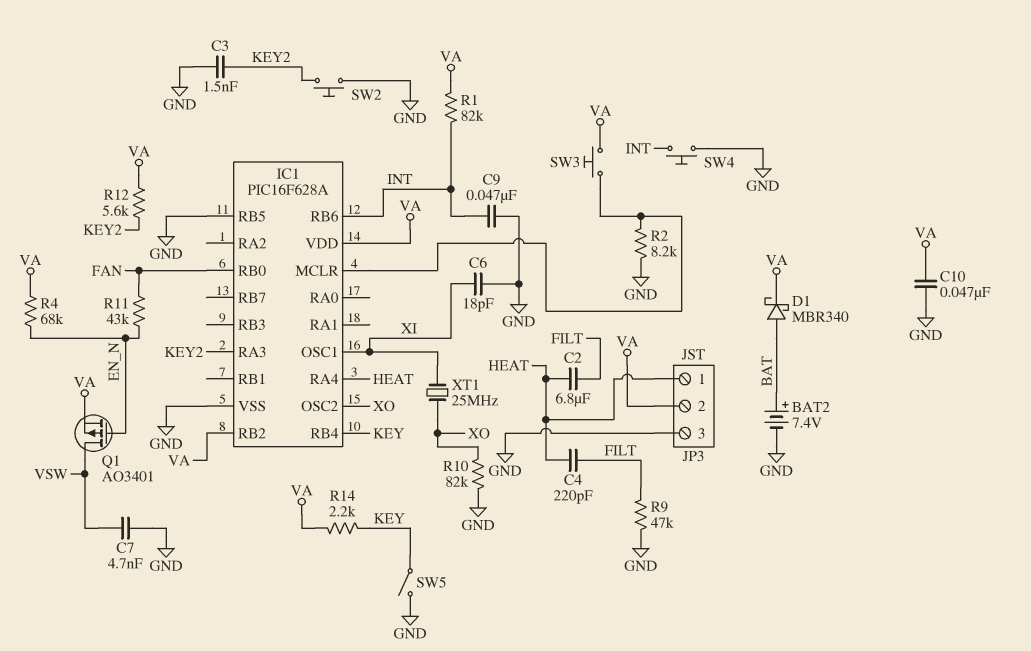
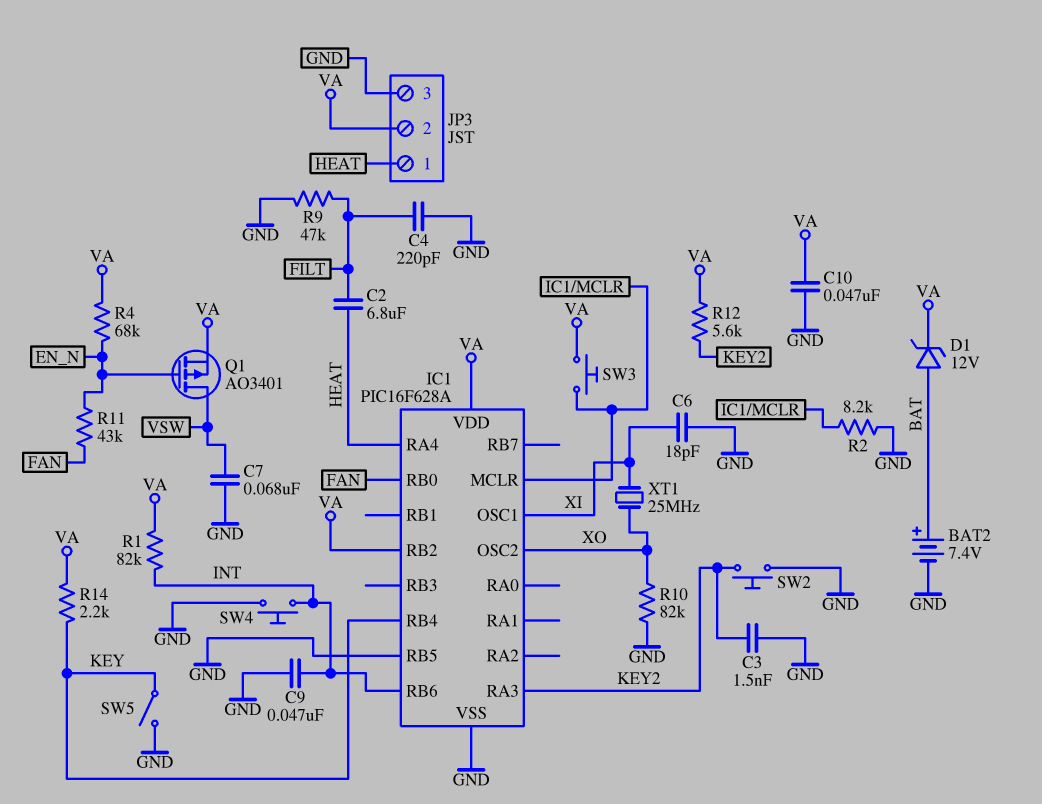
C4: 220pF (FILT, HEAT) -> 220pF (FILT, GND)
C7: 4.7nF (GND, VSW) -> 68nF (GND, VSW)
D1: schottky MBR340 (A BAT, K VA) -> zener 12V (A BAT, K VA)

